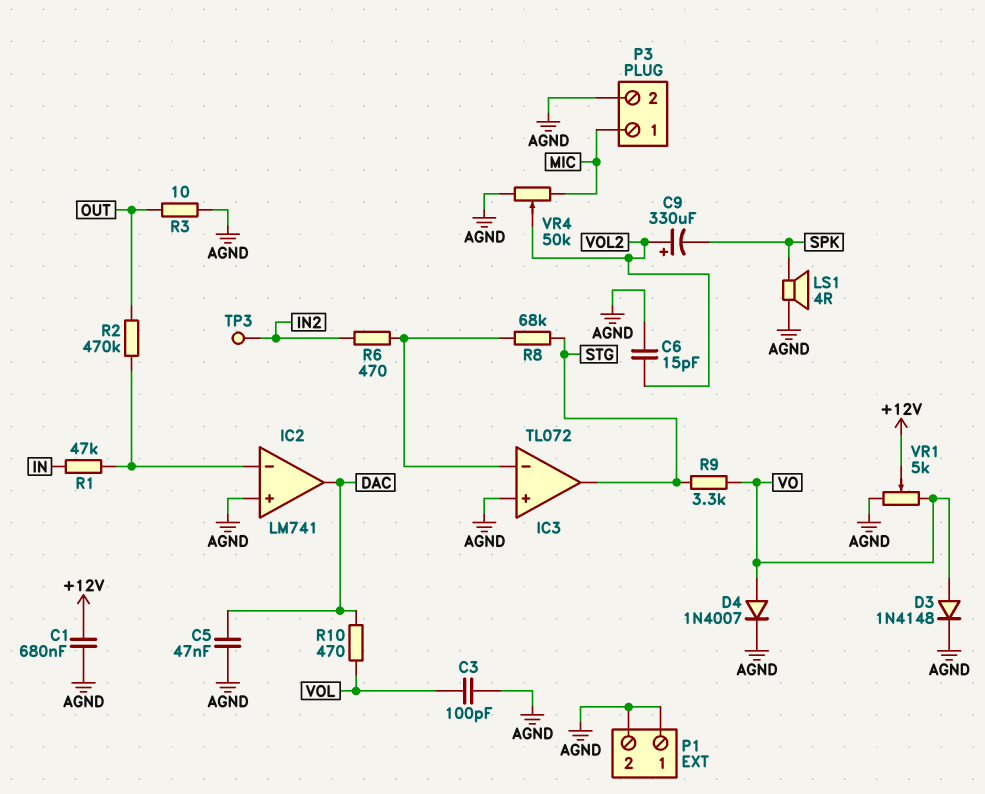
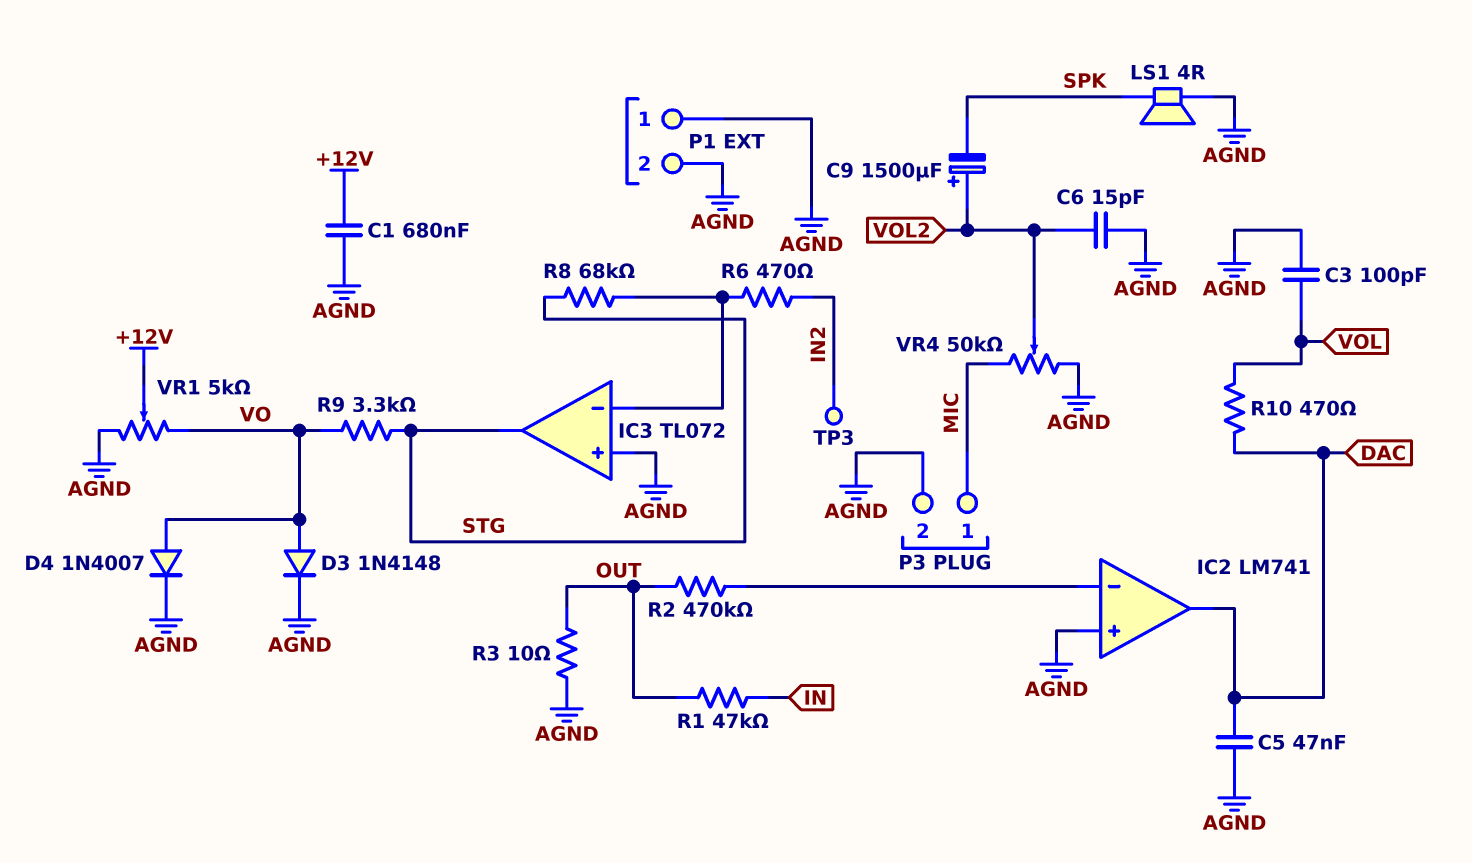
C9: 330uF (plus VOL2, minus SPK) -> 1500uF (plus VOL2, minus SPK)
R1: 47k (IC2/in-, IN) -> 47k (IN, OUT)

